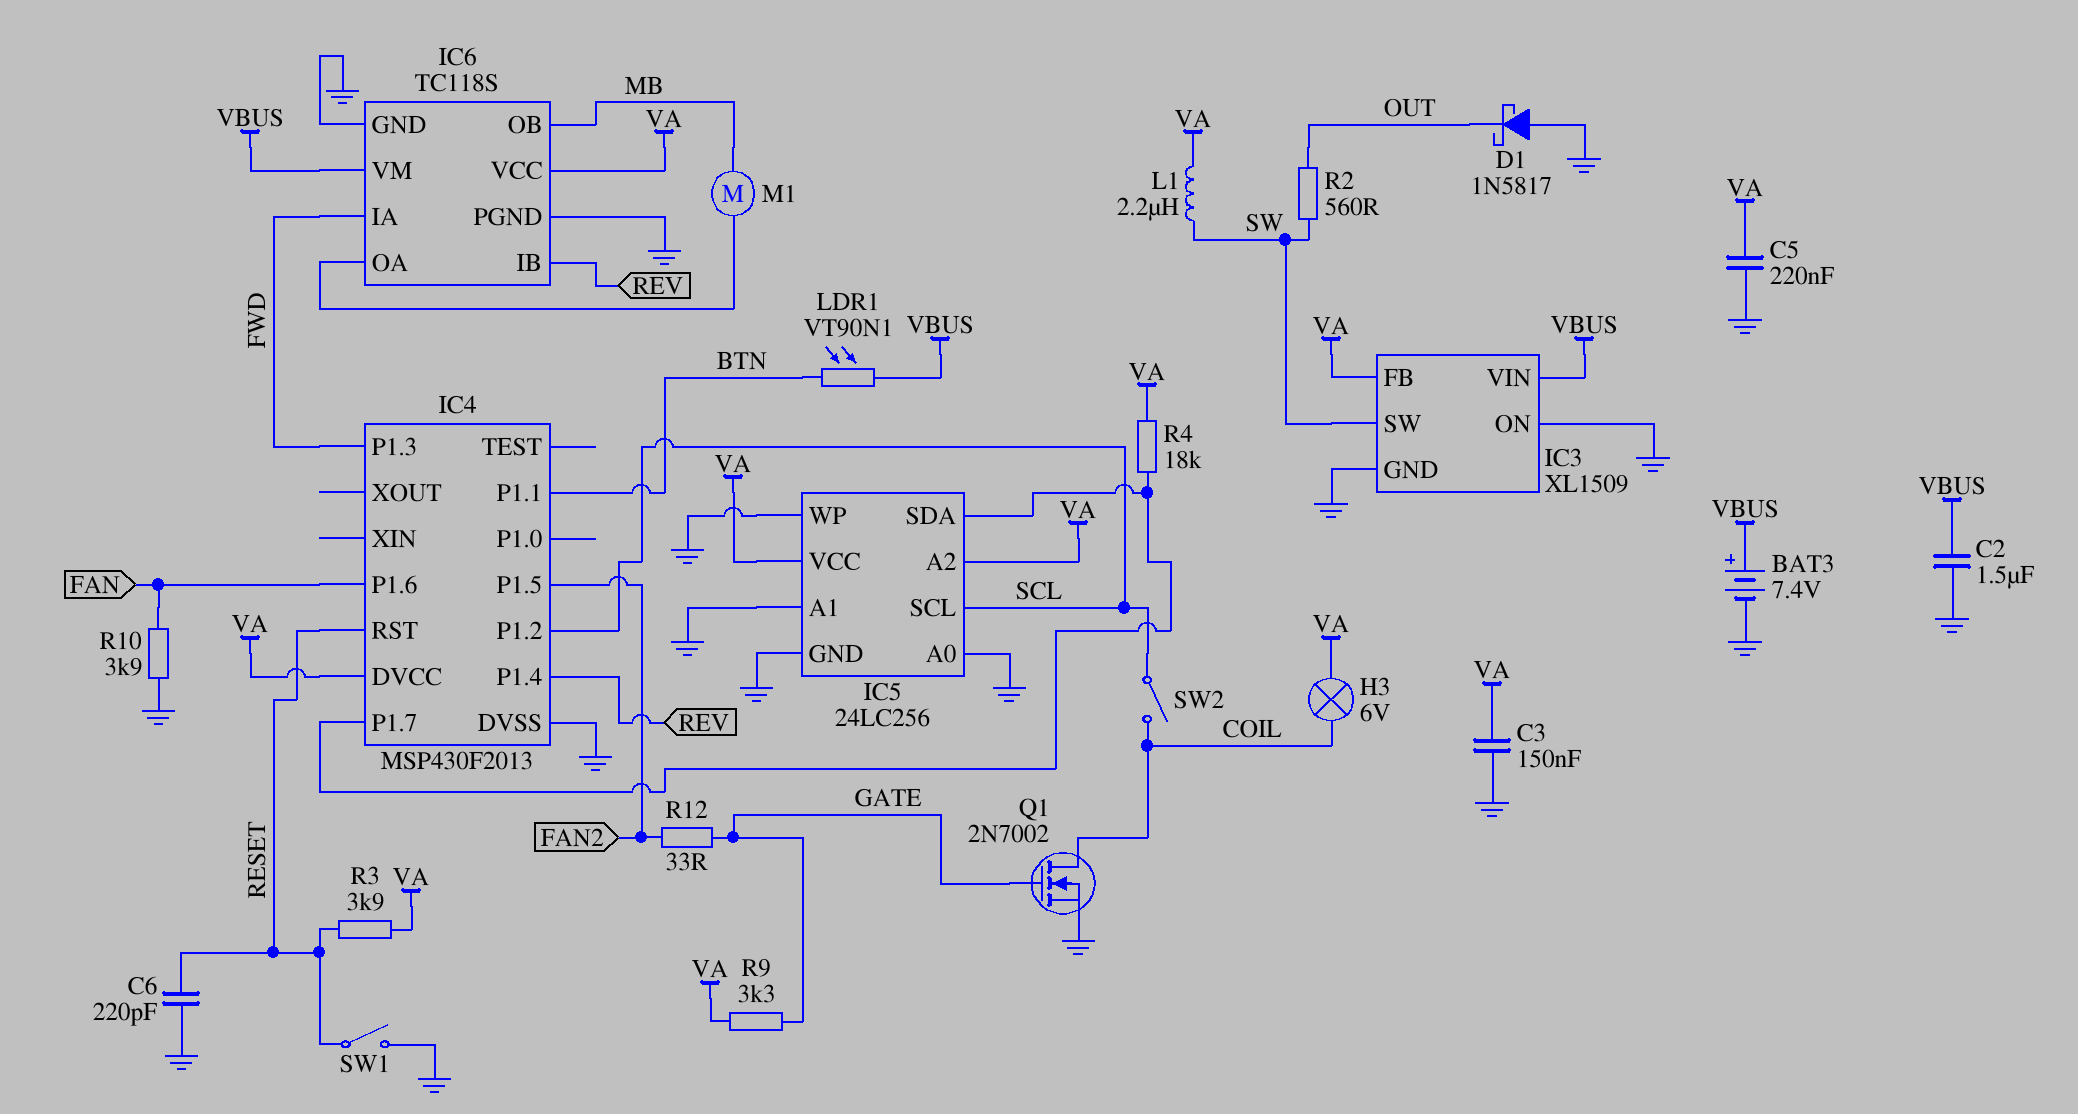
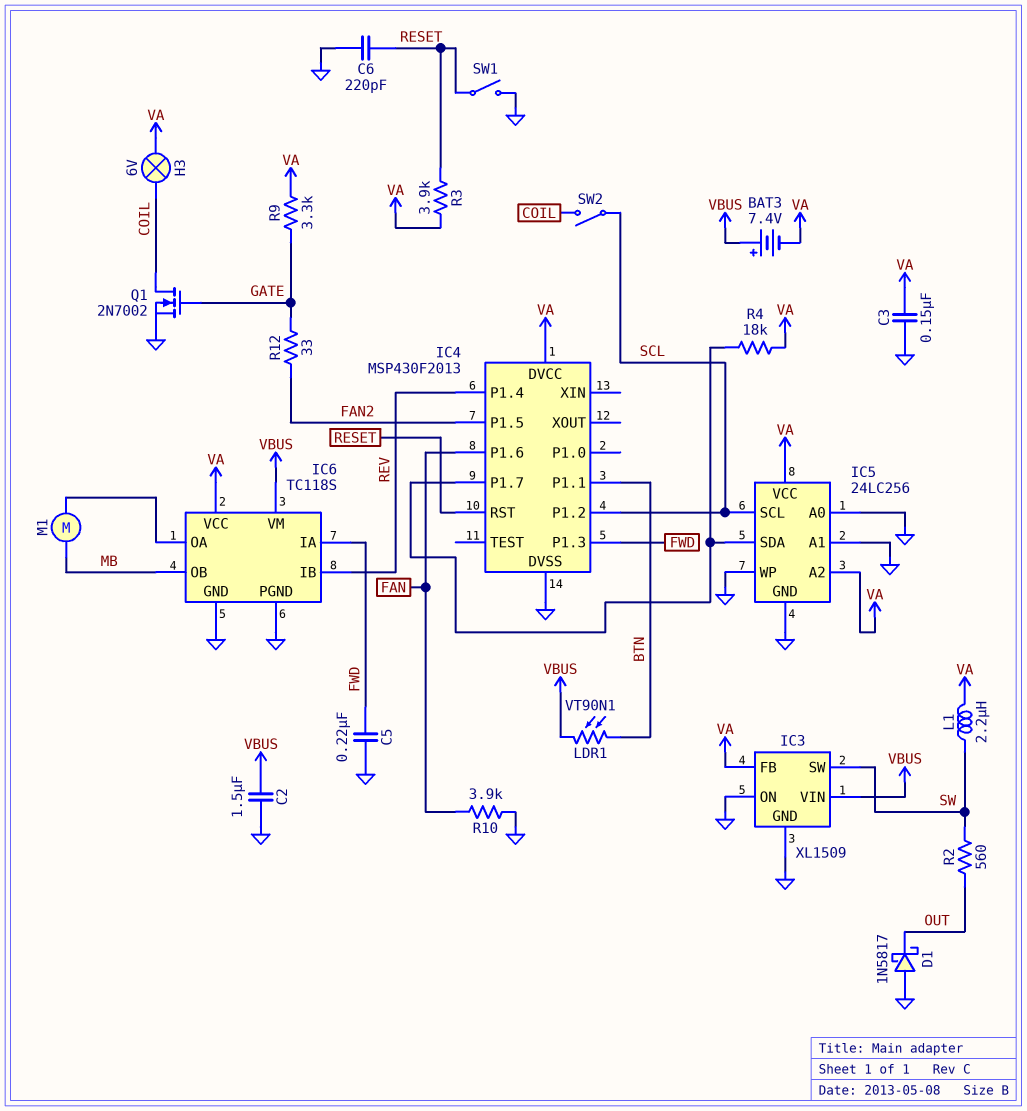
BAT3: 7.4V (plus VBUS, minus GND) -> 7.4V (plus VBUS, minus VA)
C5: 220nF (GND, VA) -> 220nF (FWD, GND)

